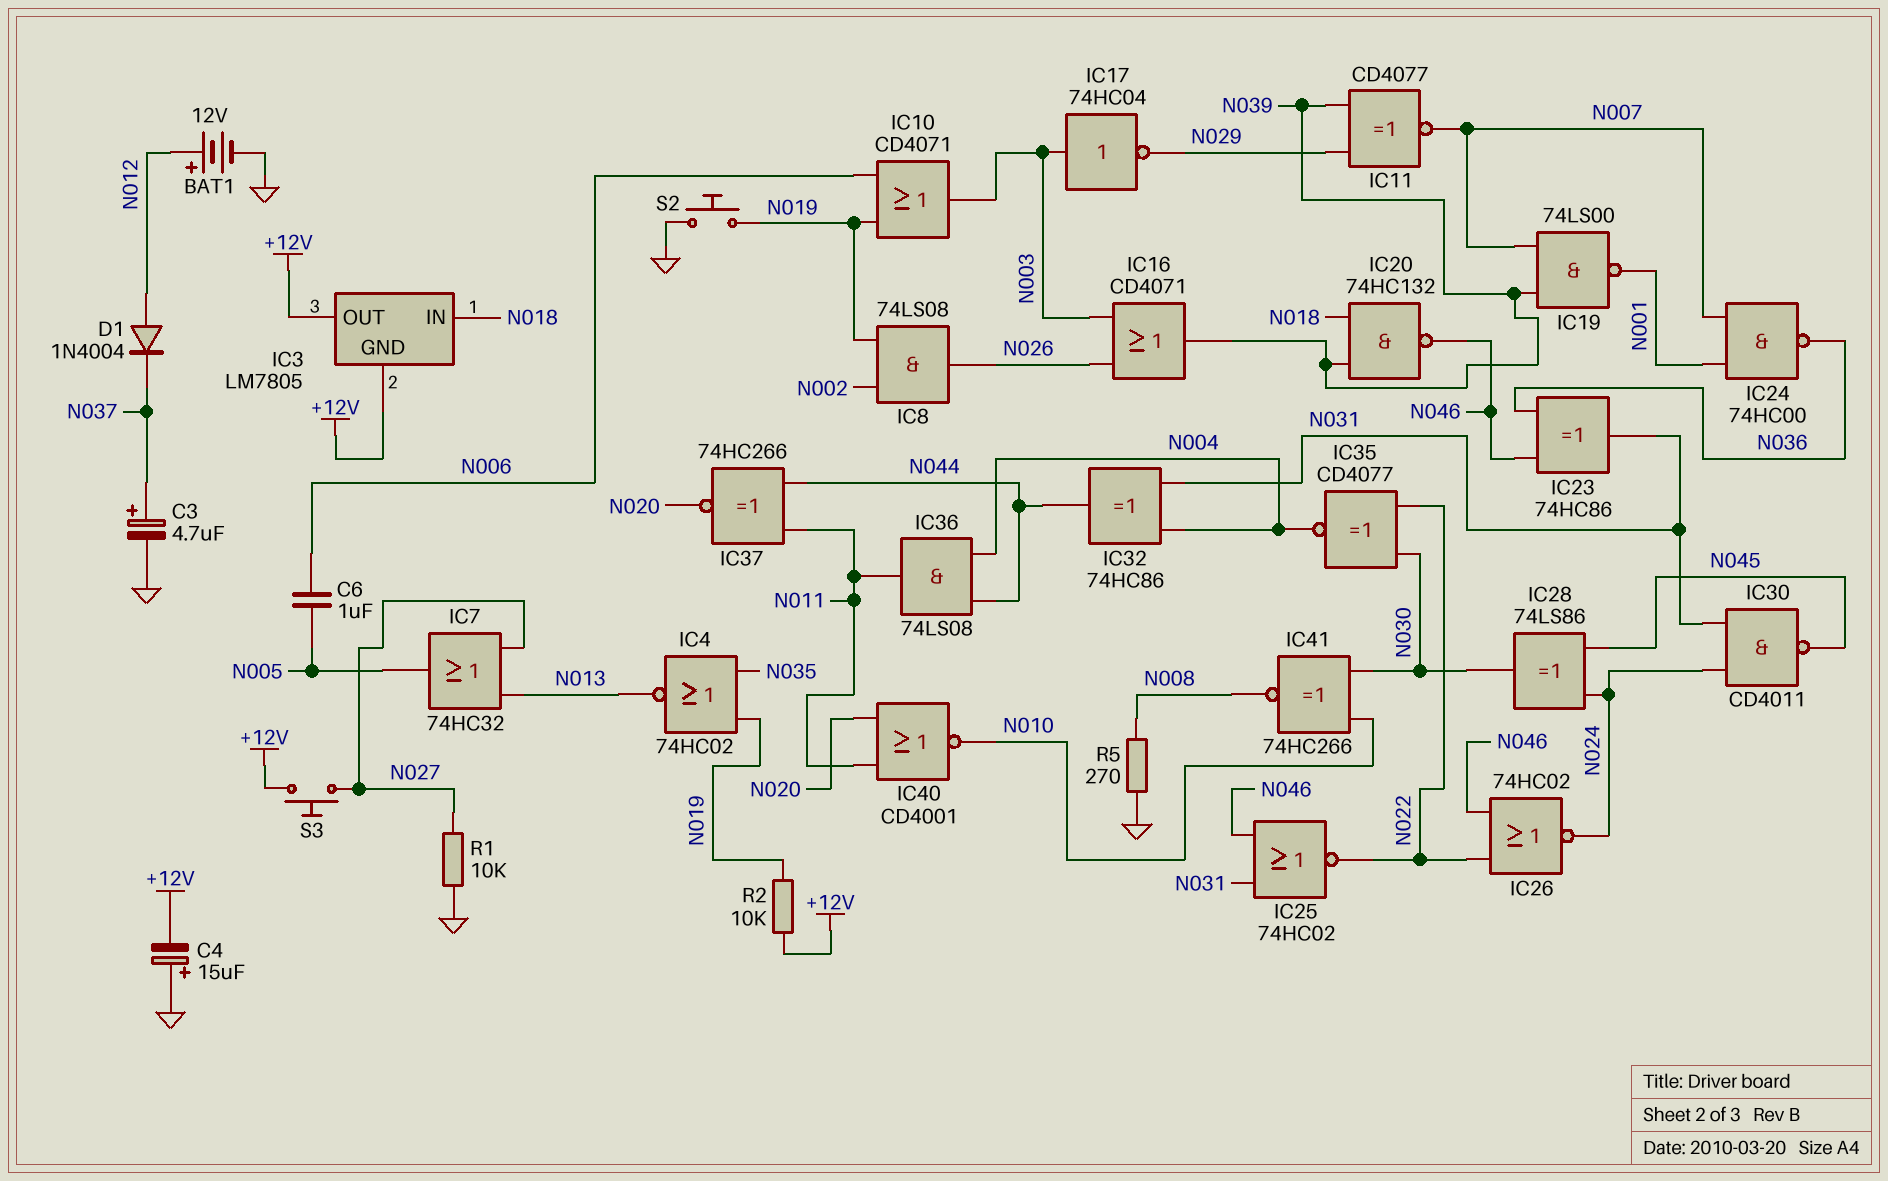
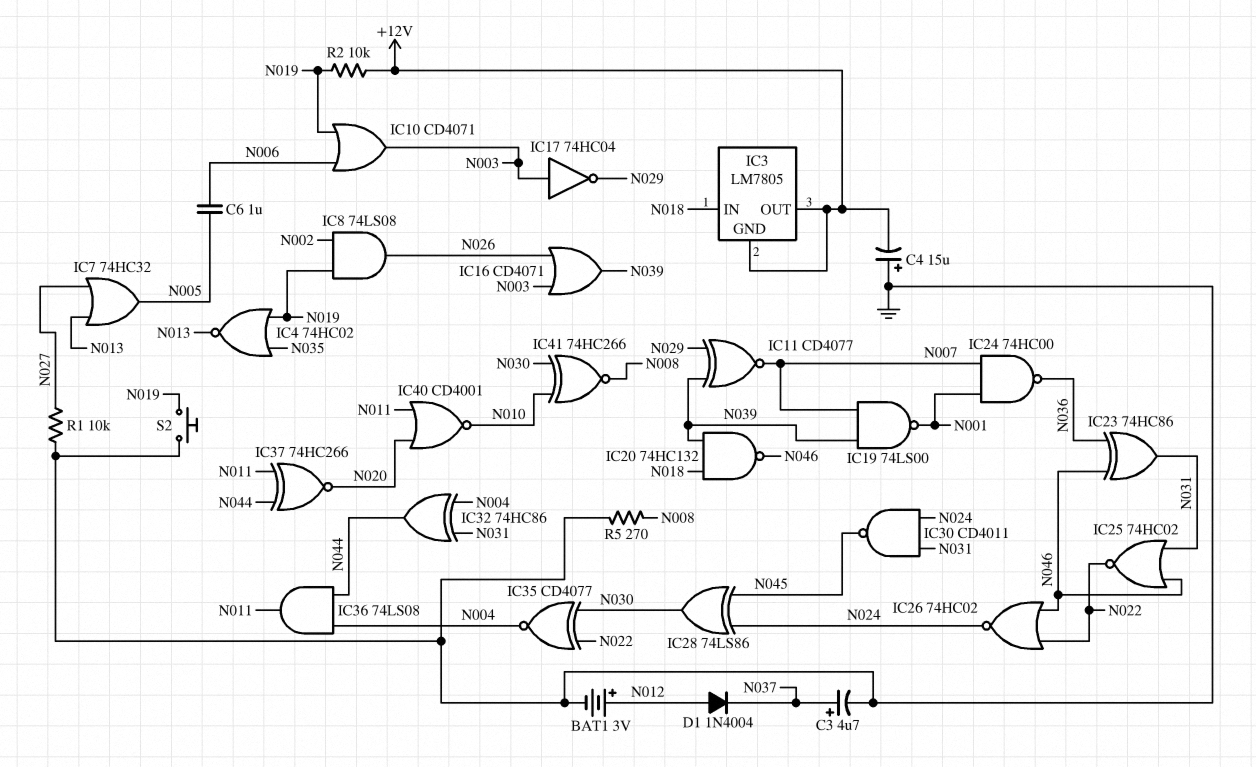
BAT1: 12V (plus N012, minus GND) -> 3V (plus N012, minus GND)
S3: button (+12V, N027) -> none

